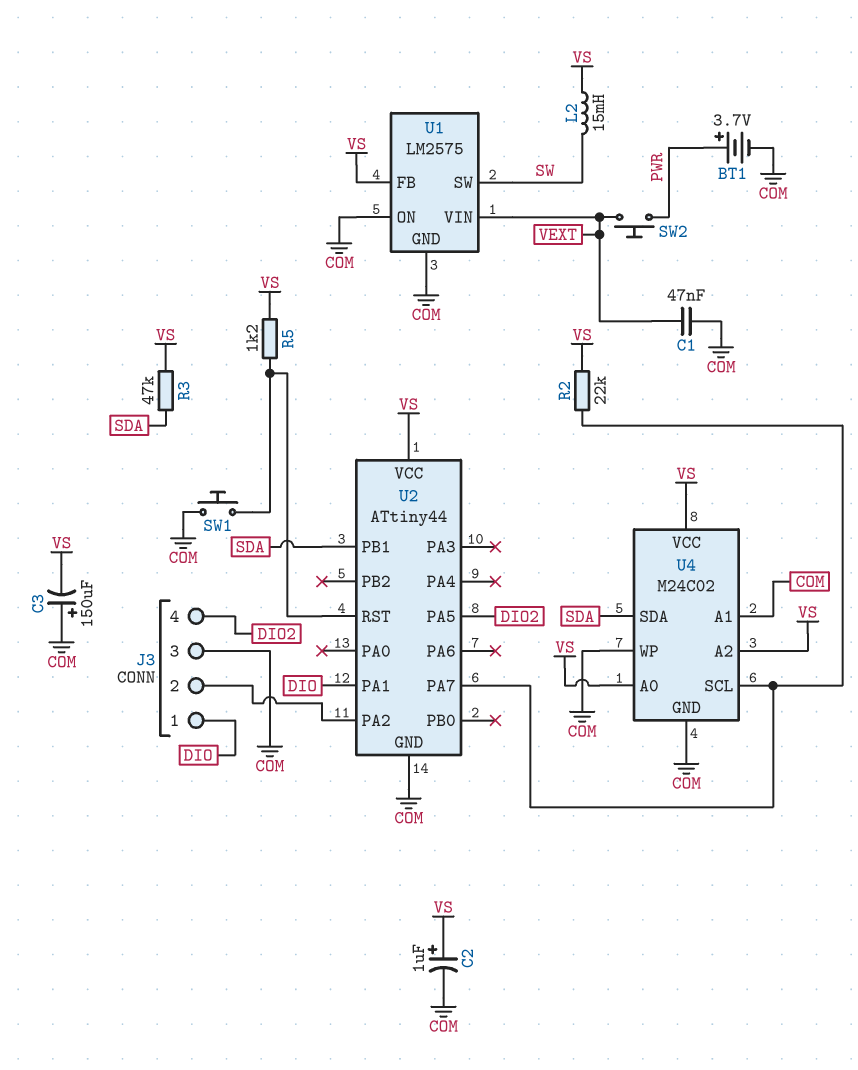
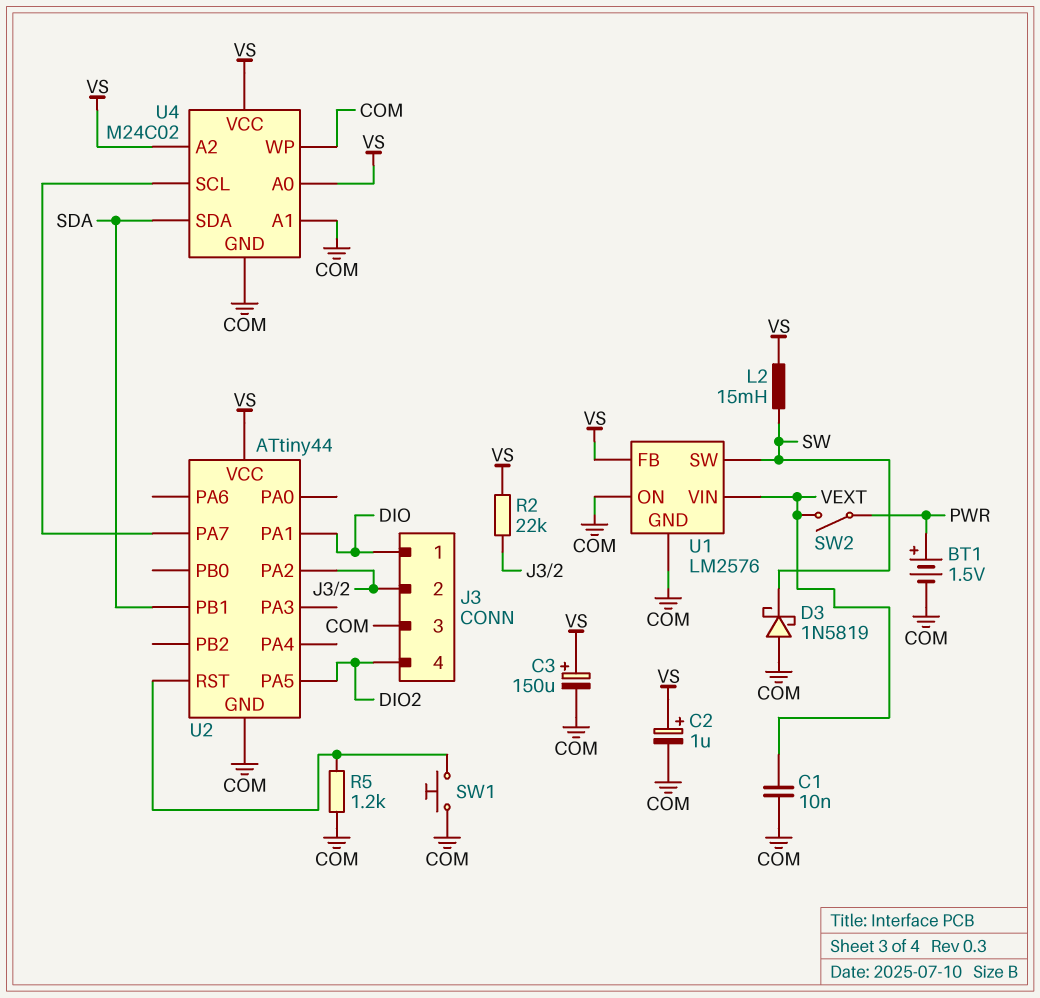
BT1: 3.7V (plus PWR, minus COM) -> 1.5V (plus PWR, minus COM)
C1: 47nF (COM, VEXT) -> 10nF (COM, VEXT)
C3: 150uF (plus COM, minus VS) -> 150uF (plus VS, minus COM)
D3: none -> schottky 1N5819 (A COM, K SW)
R2: 22k (U2/PA7, VS) -> 22k (J3/2, VS)
R3: 47k (SDA, VS) -> none
R5: 1.2k (U2/RST, VS) -> 1.2k (COM, U2/RST)
SW2: button (PWR, VEXT) -> switch (PWR, VEXT)
U1: LM2575 -> LM2576

